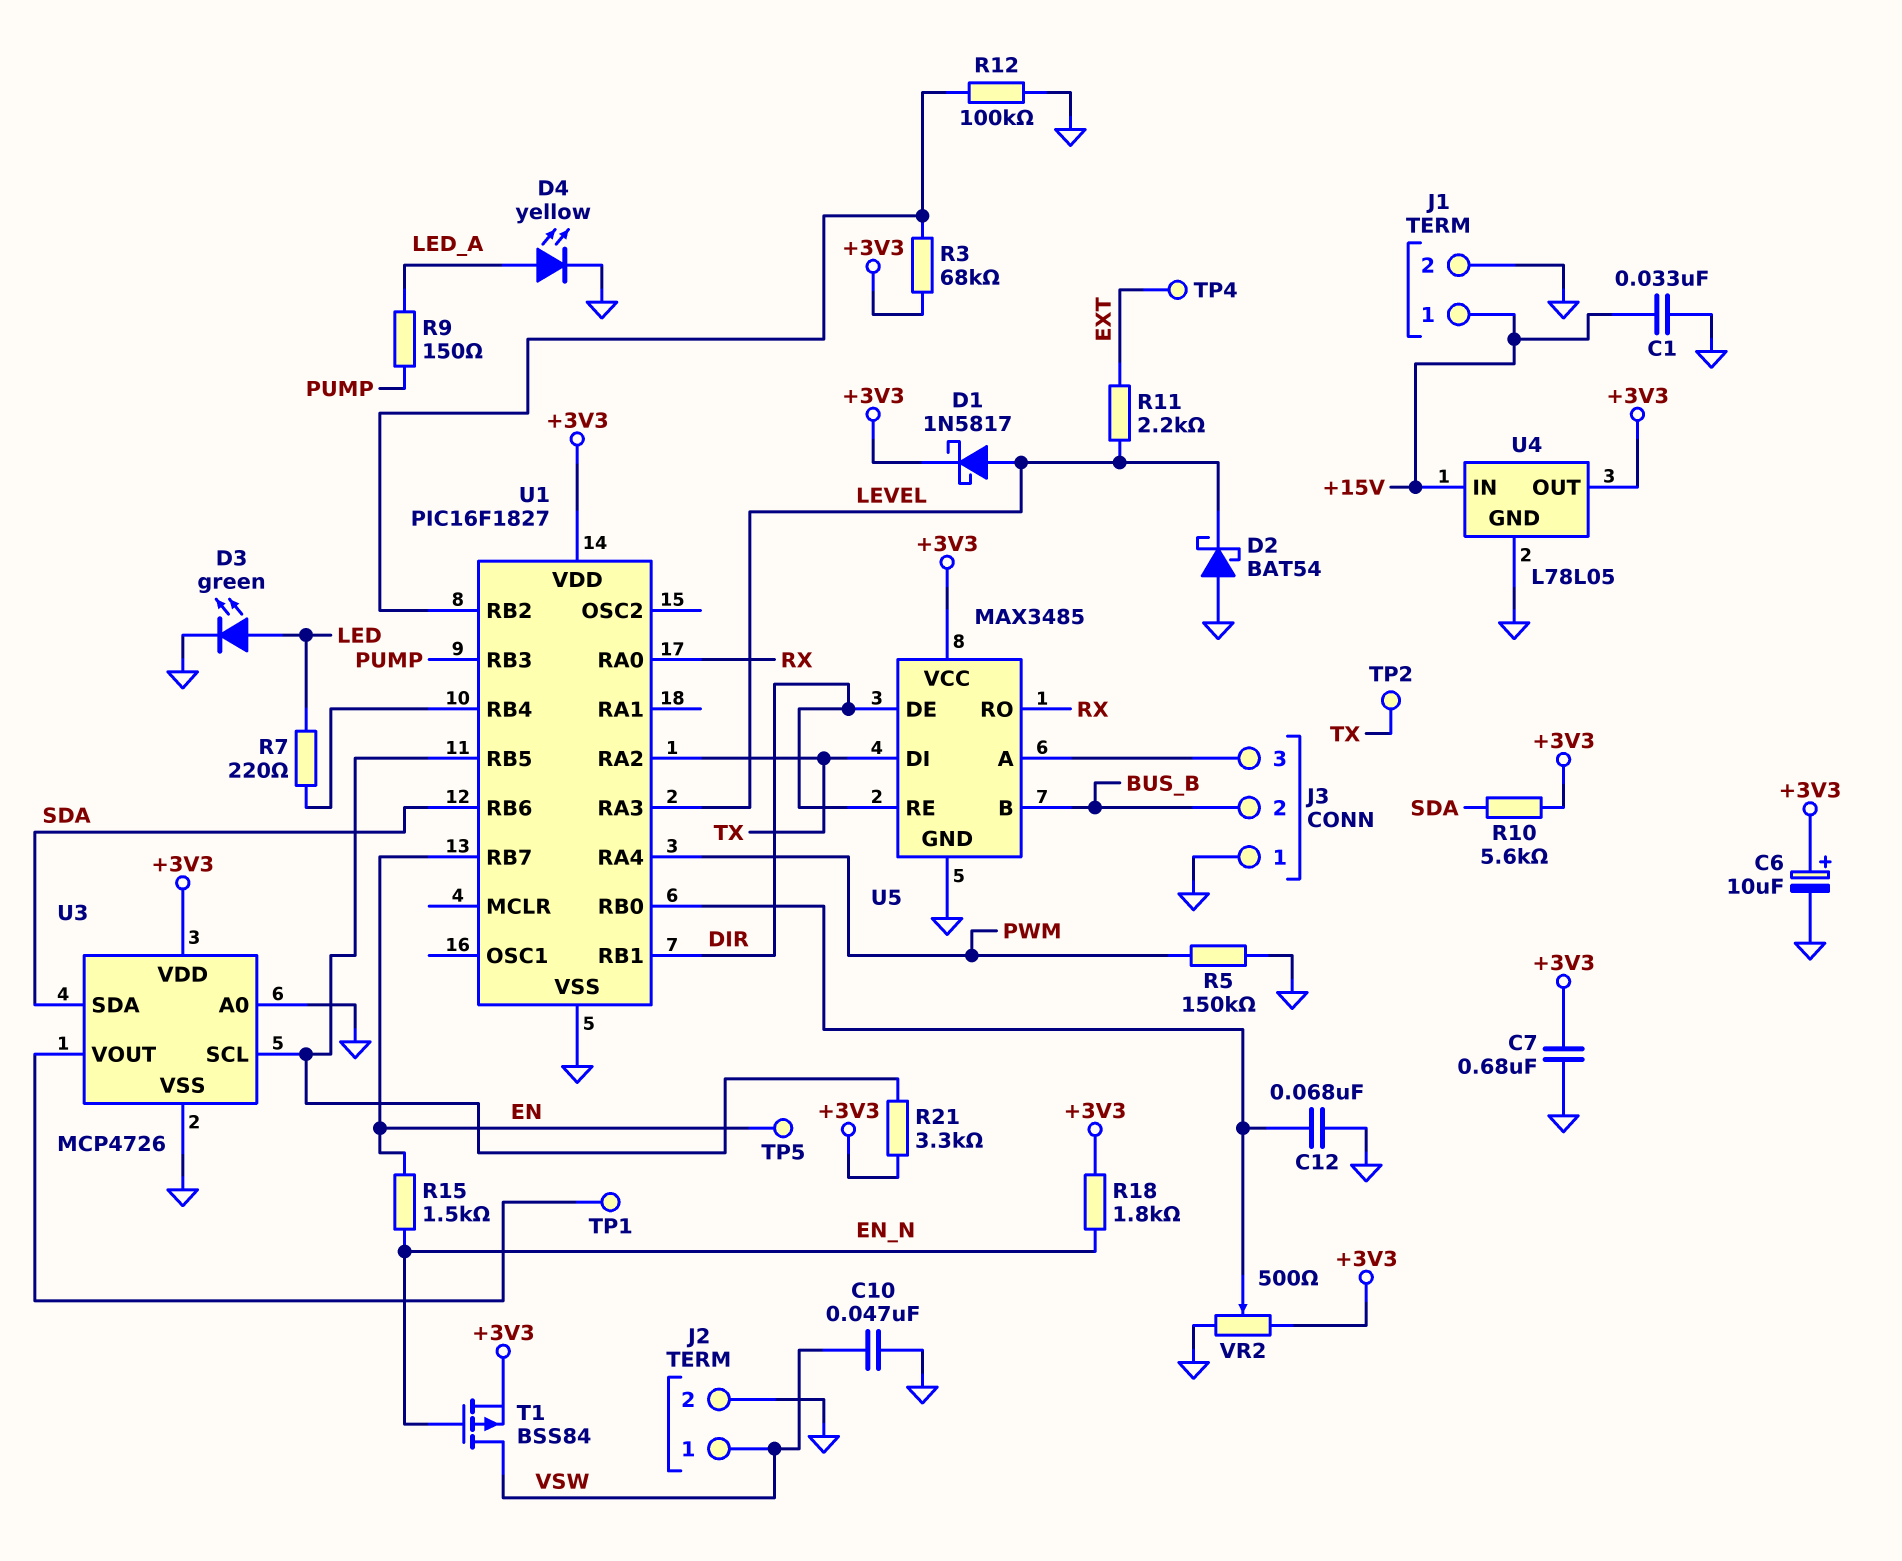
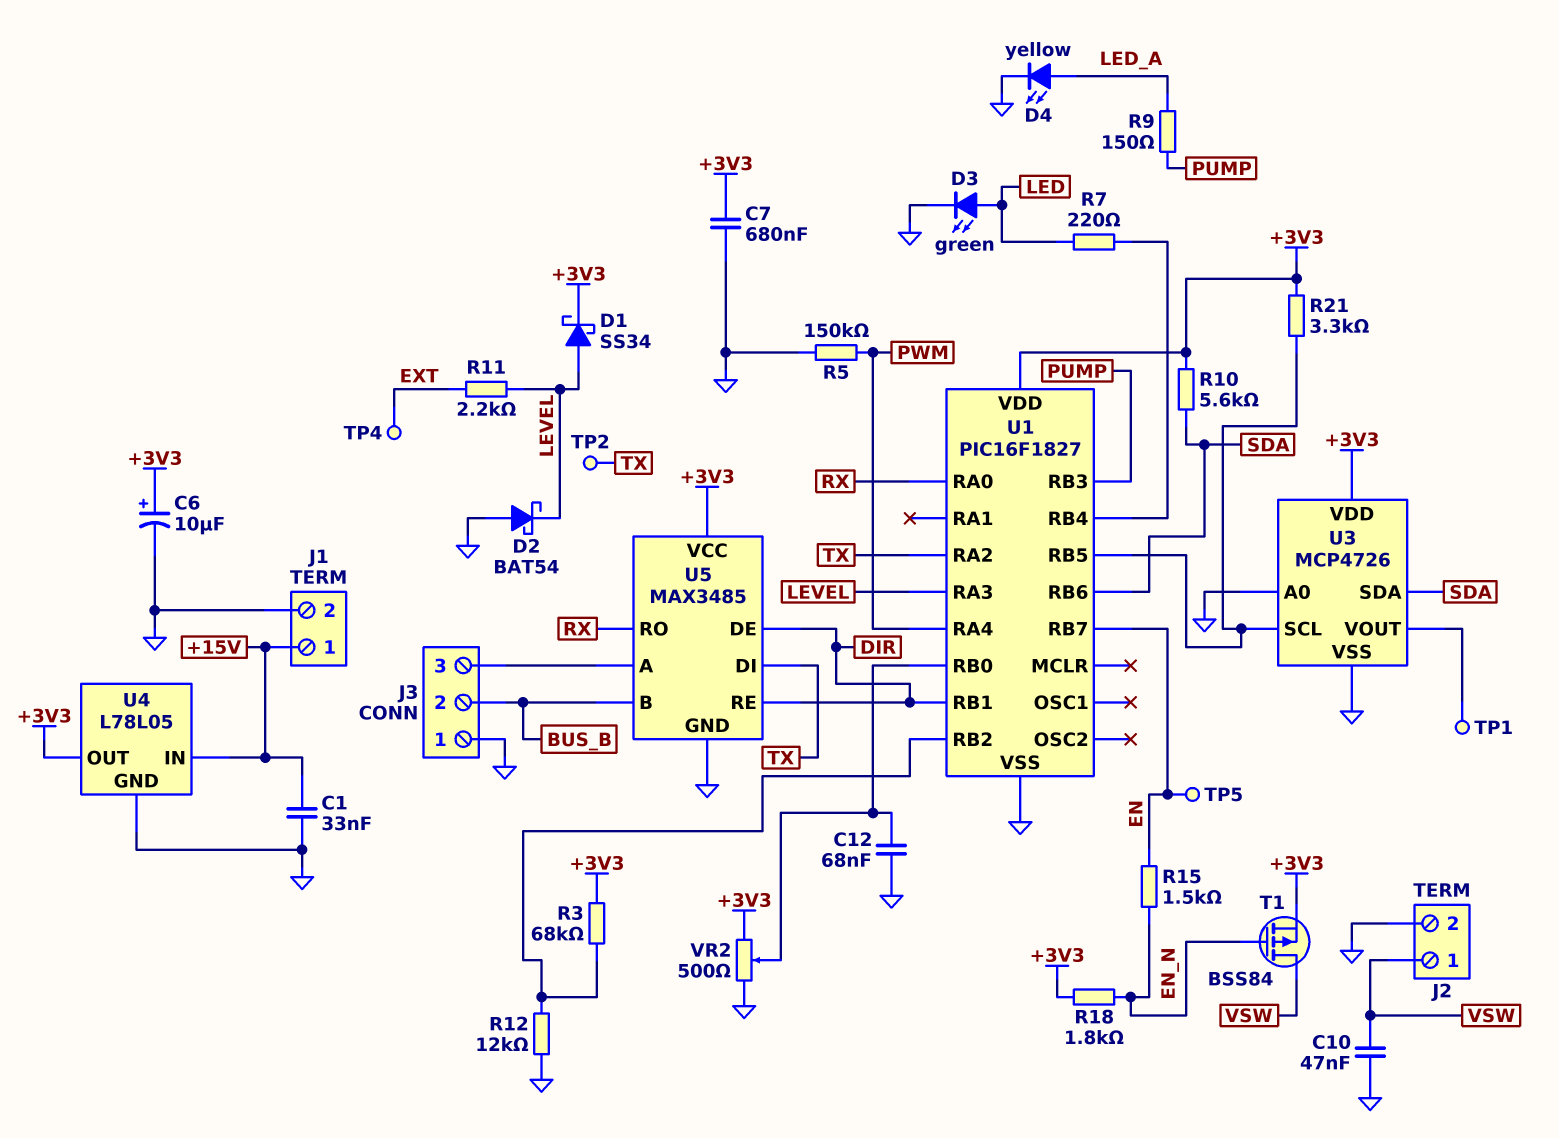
D1: schottky 1N5817 (A LEVEL, K +3V3) -> schottky SS34 (A LEVEL, K +3V3)
R12: 100k (GND, U1/RB2) -> 12k (GND, U1/RB2)

